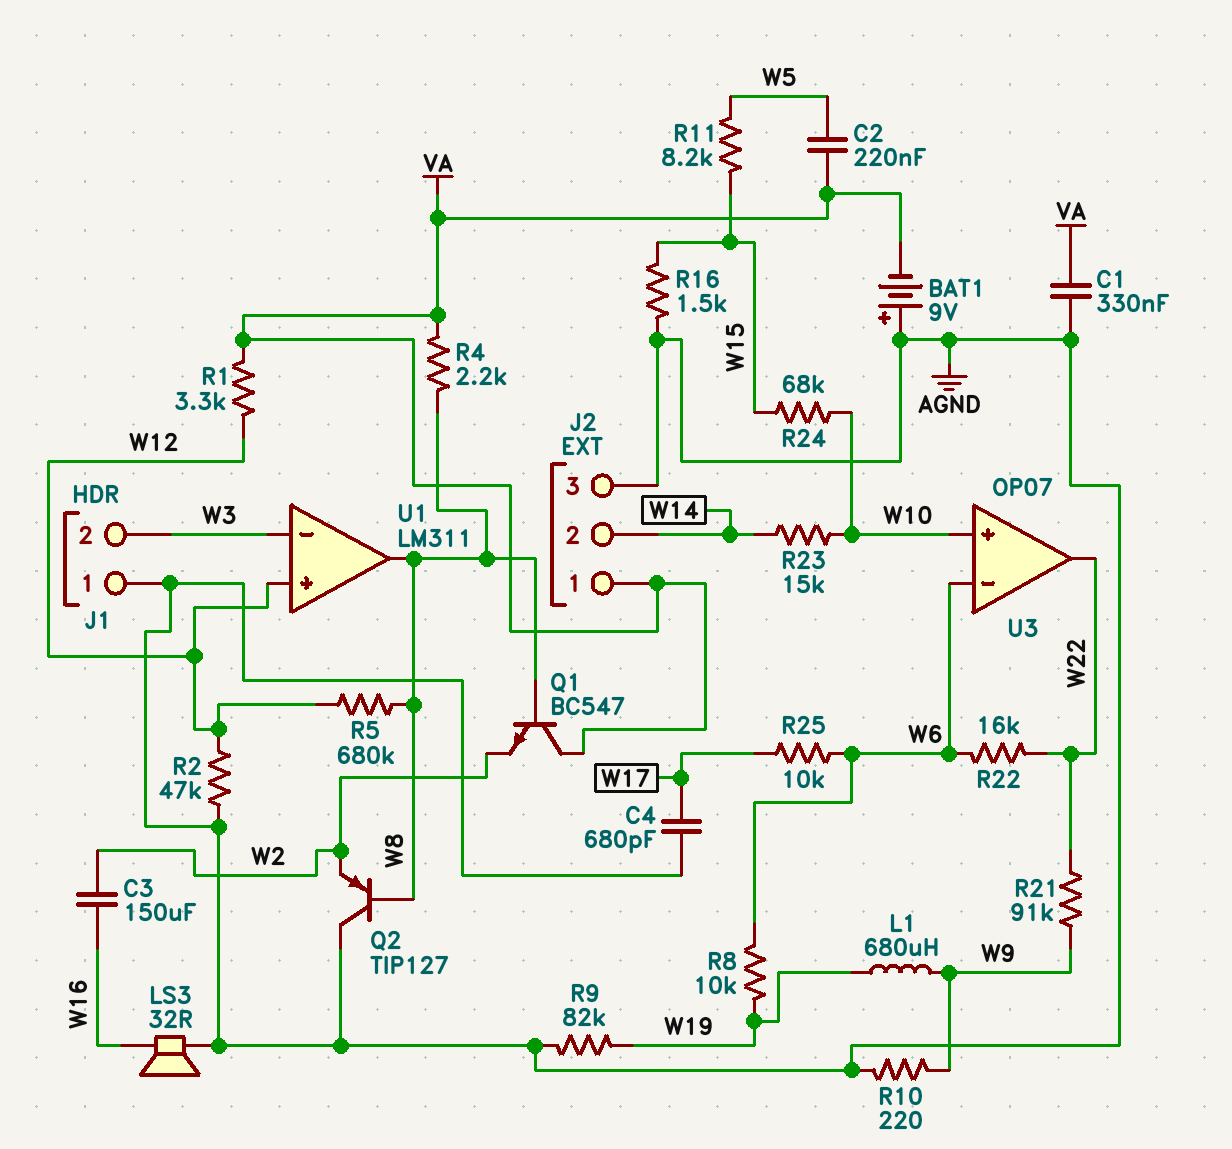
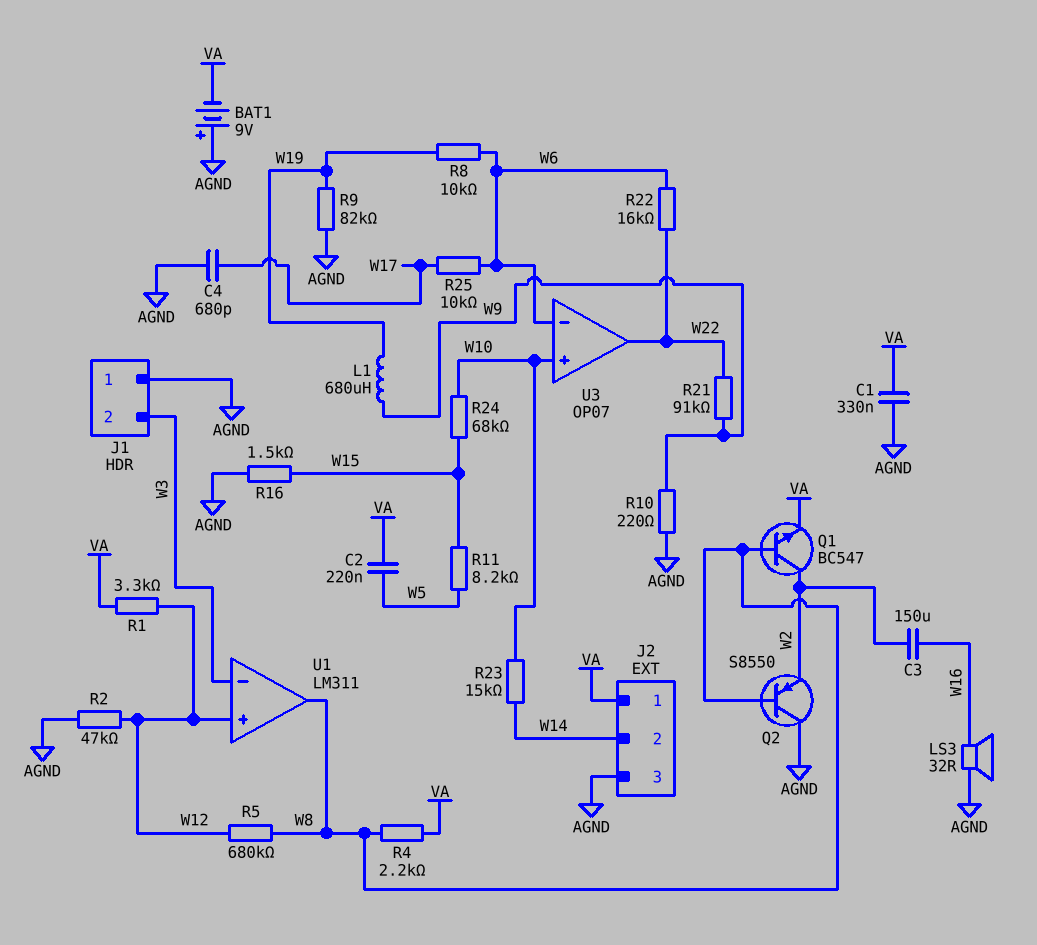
Q1: NPN BC547 (B W8, C VA, E W2) -> NPN BC547 (B W8, C W2, E VA)
Q2: PNP TIP127 (B W8, C AGND, E W2) -> PNP S8550 (B W8, C AGND, E W2)

